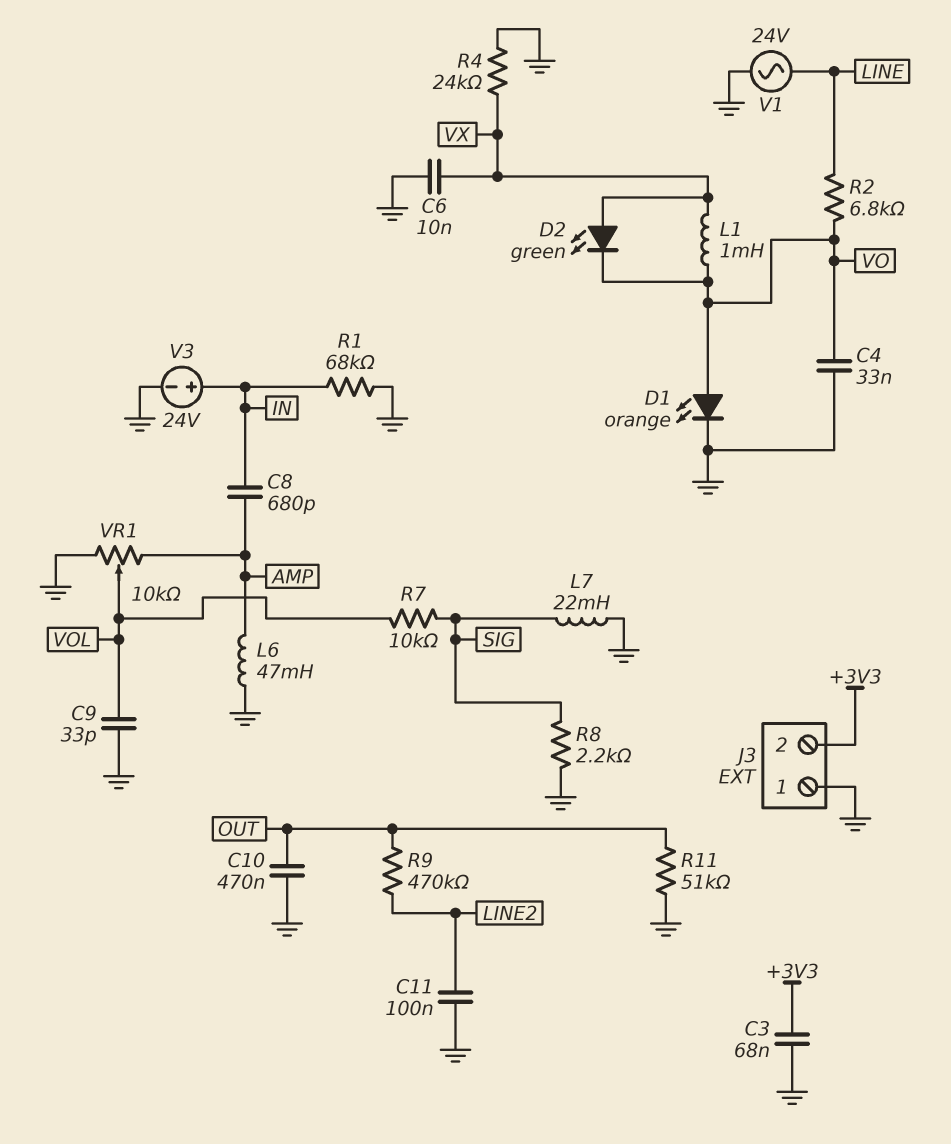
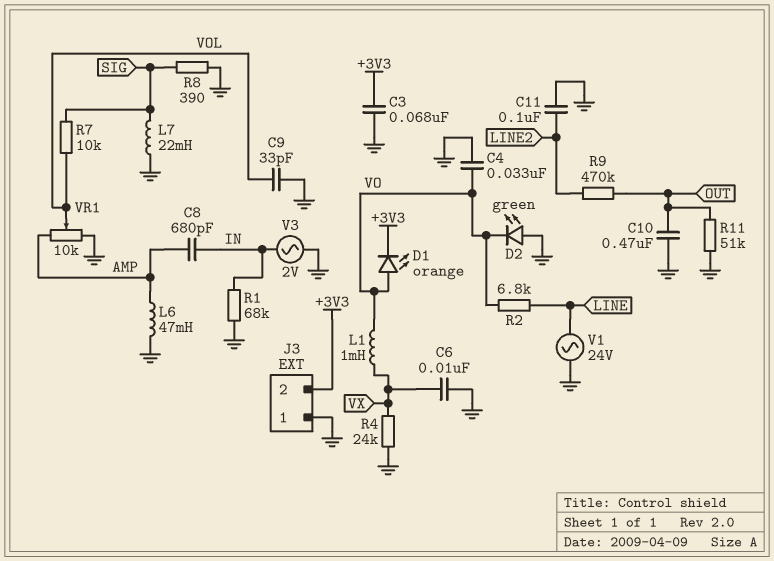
D1: LED orange (A VO, K GND) -> LED orange (A VO, K +3V3)
D2: LED green (A VX, K VO) -> LED green (A GND, K VO)
R8: 2.2k (GND, SIG) -> 390 (GND, SIG)
V3: 24V (plus IN, minus GND) -> AC 2V (GND, IN)

